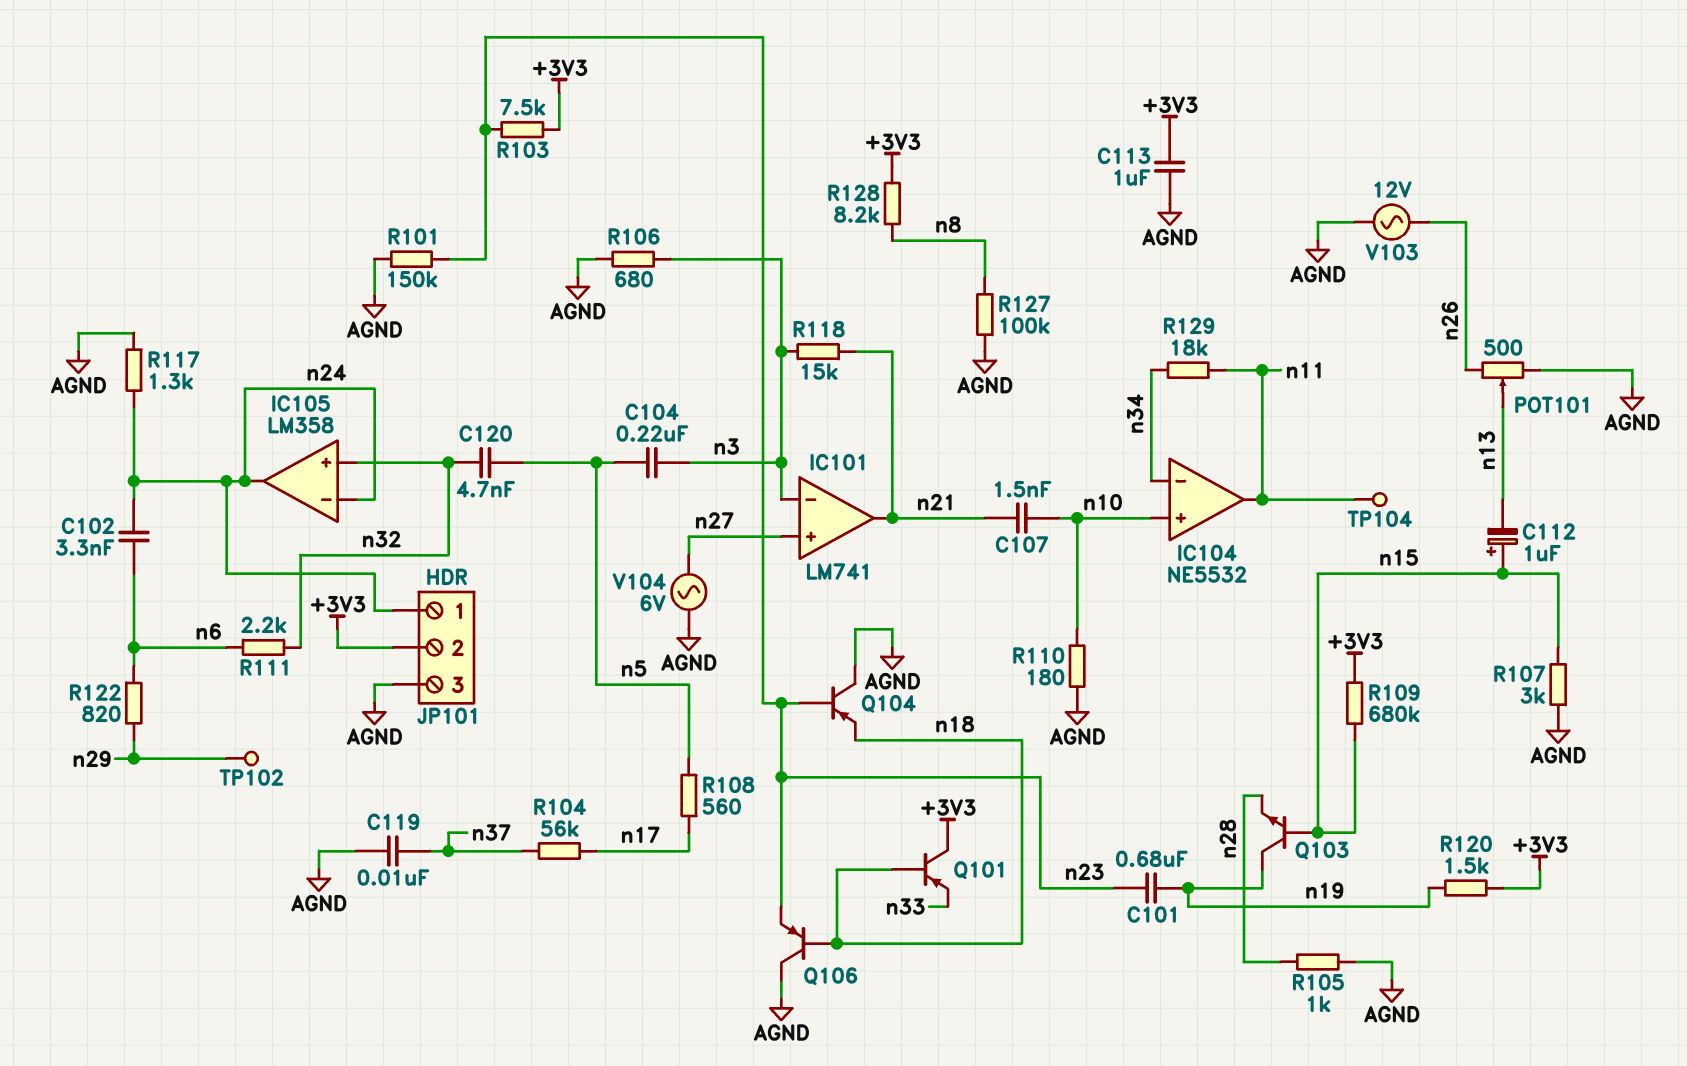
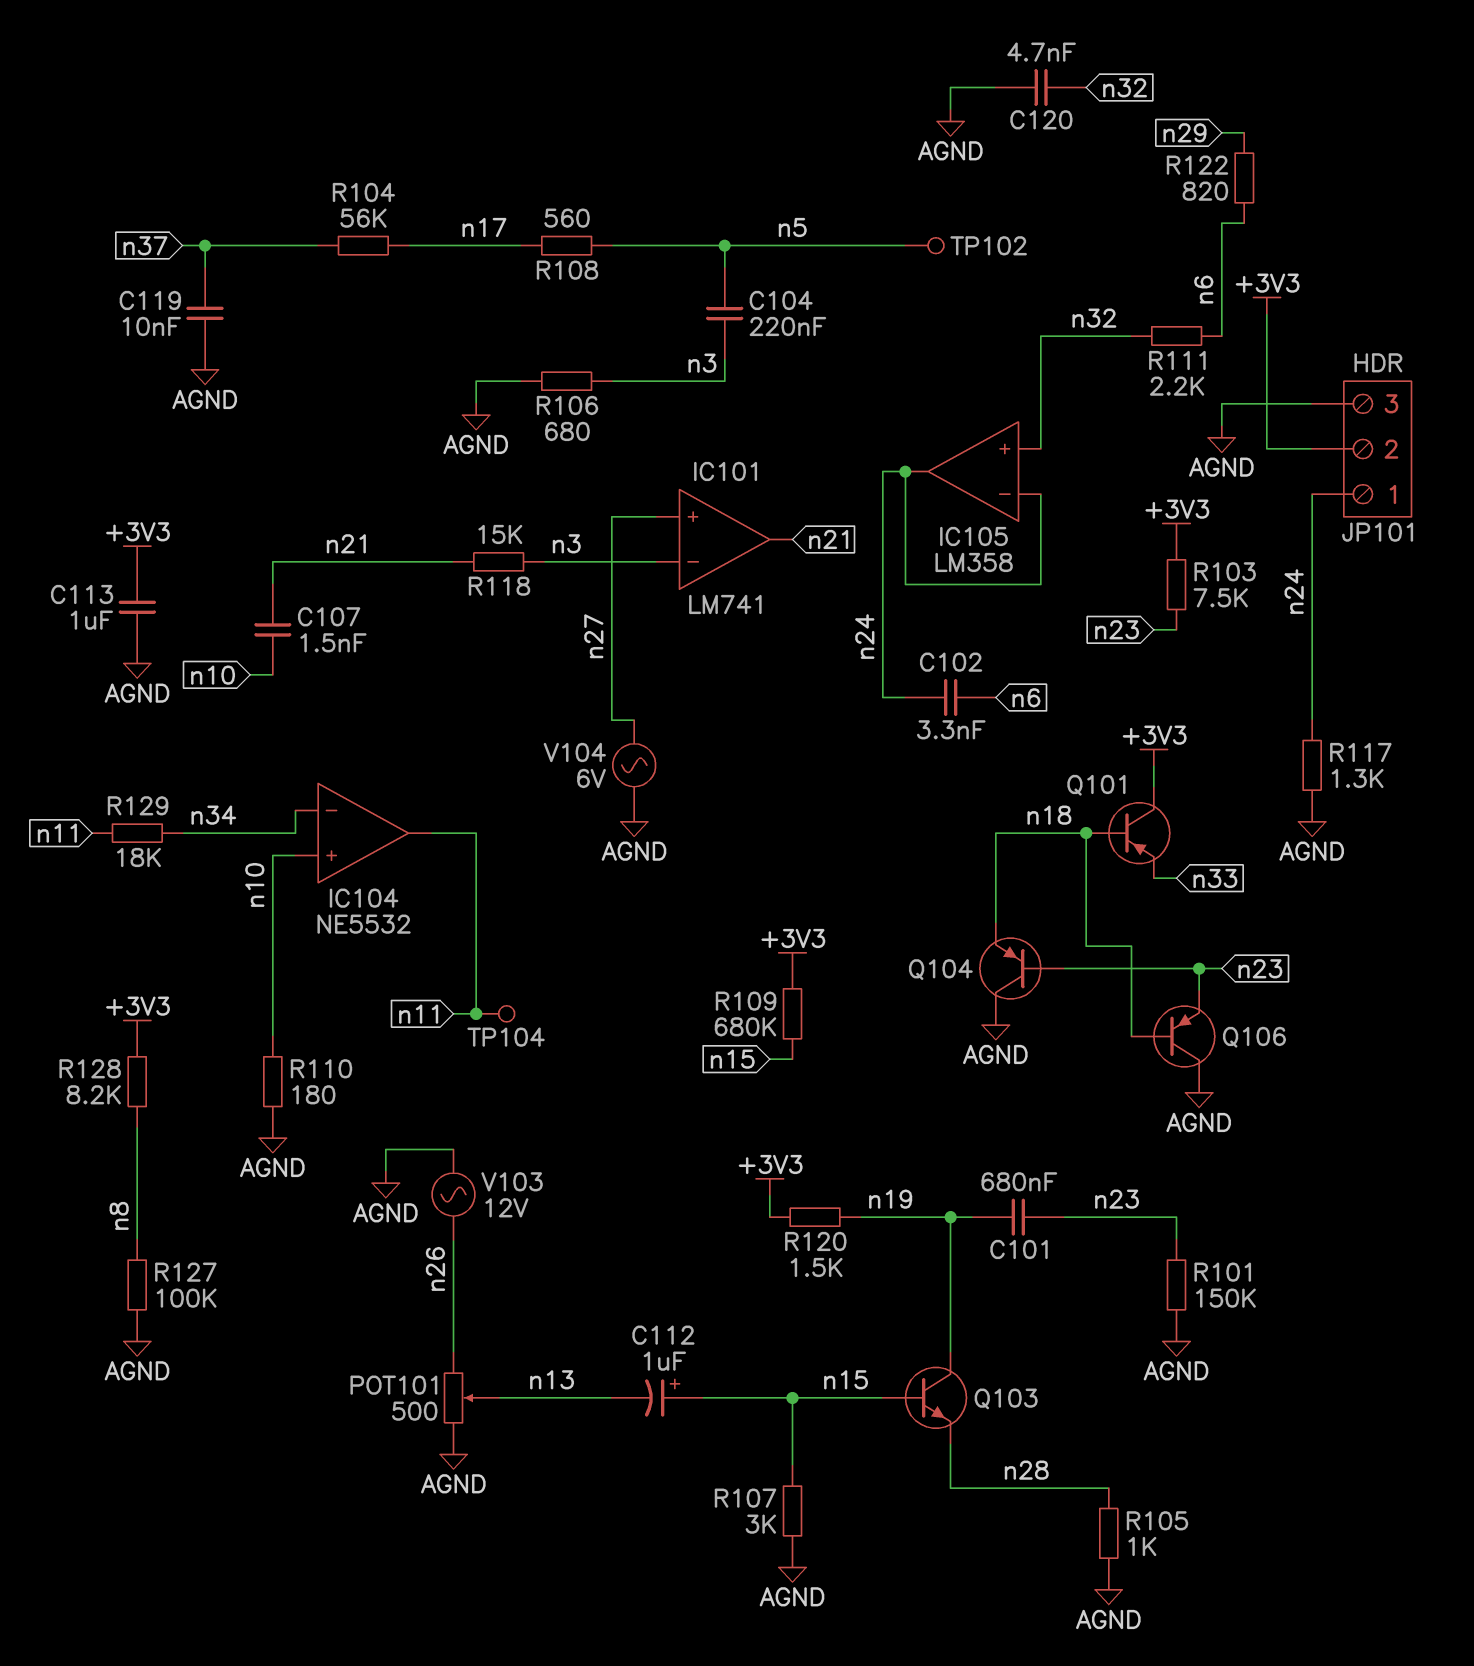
C120: 4.7nF (n5, n32) -> 4.7nF (AGND, n32)
TP102: test point (n29) -> test point (n5)

